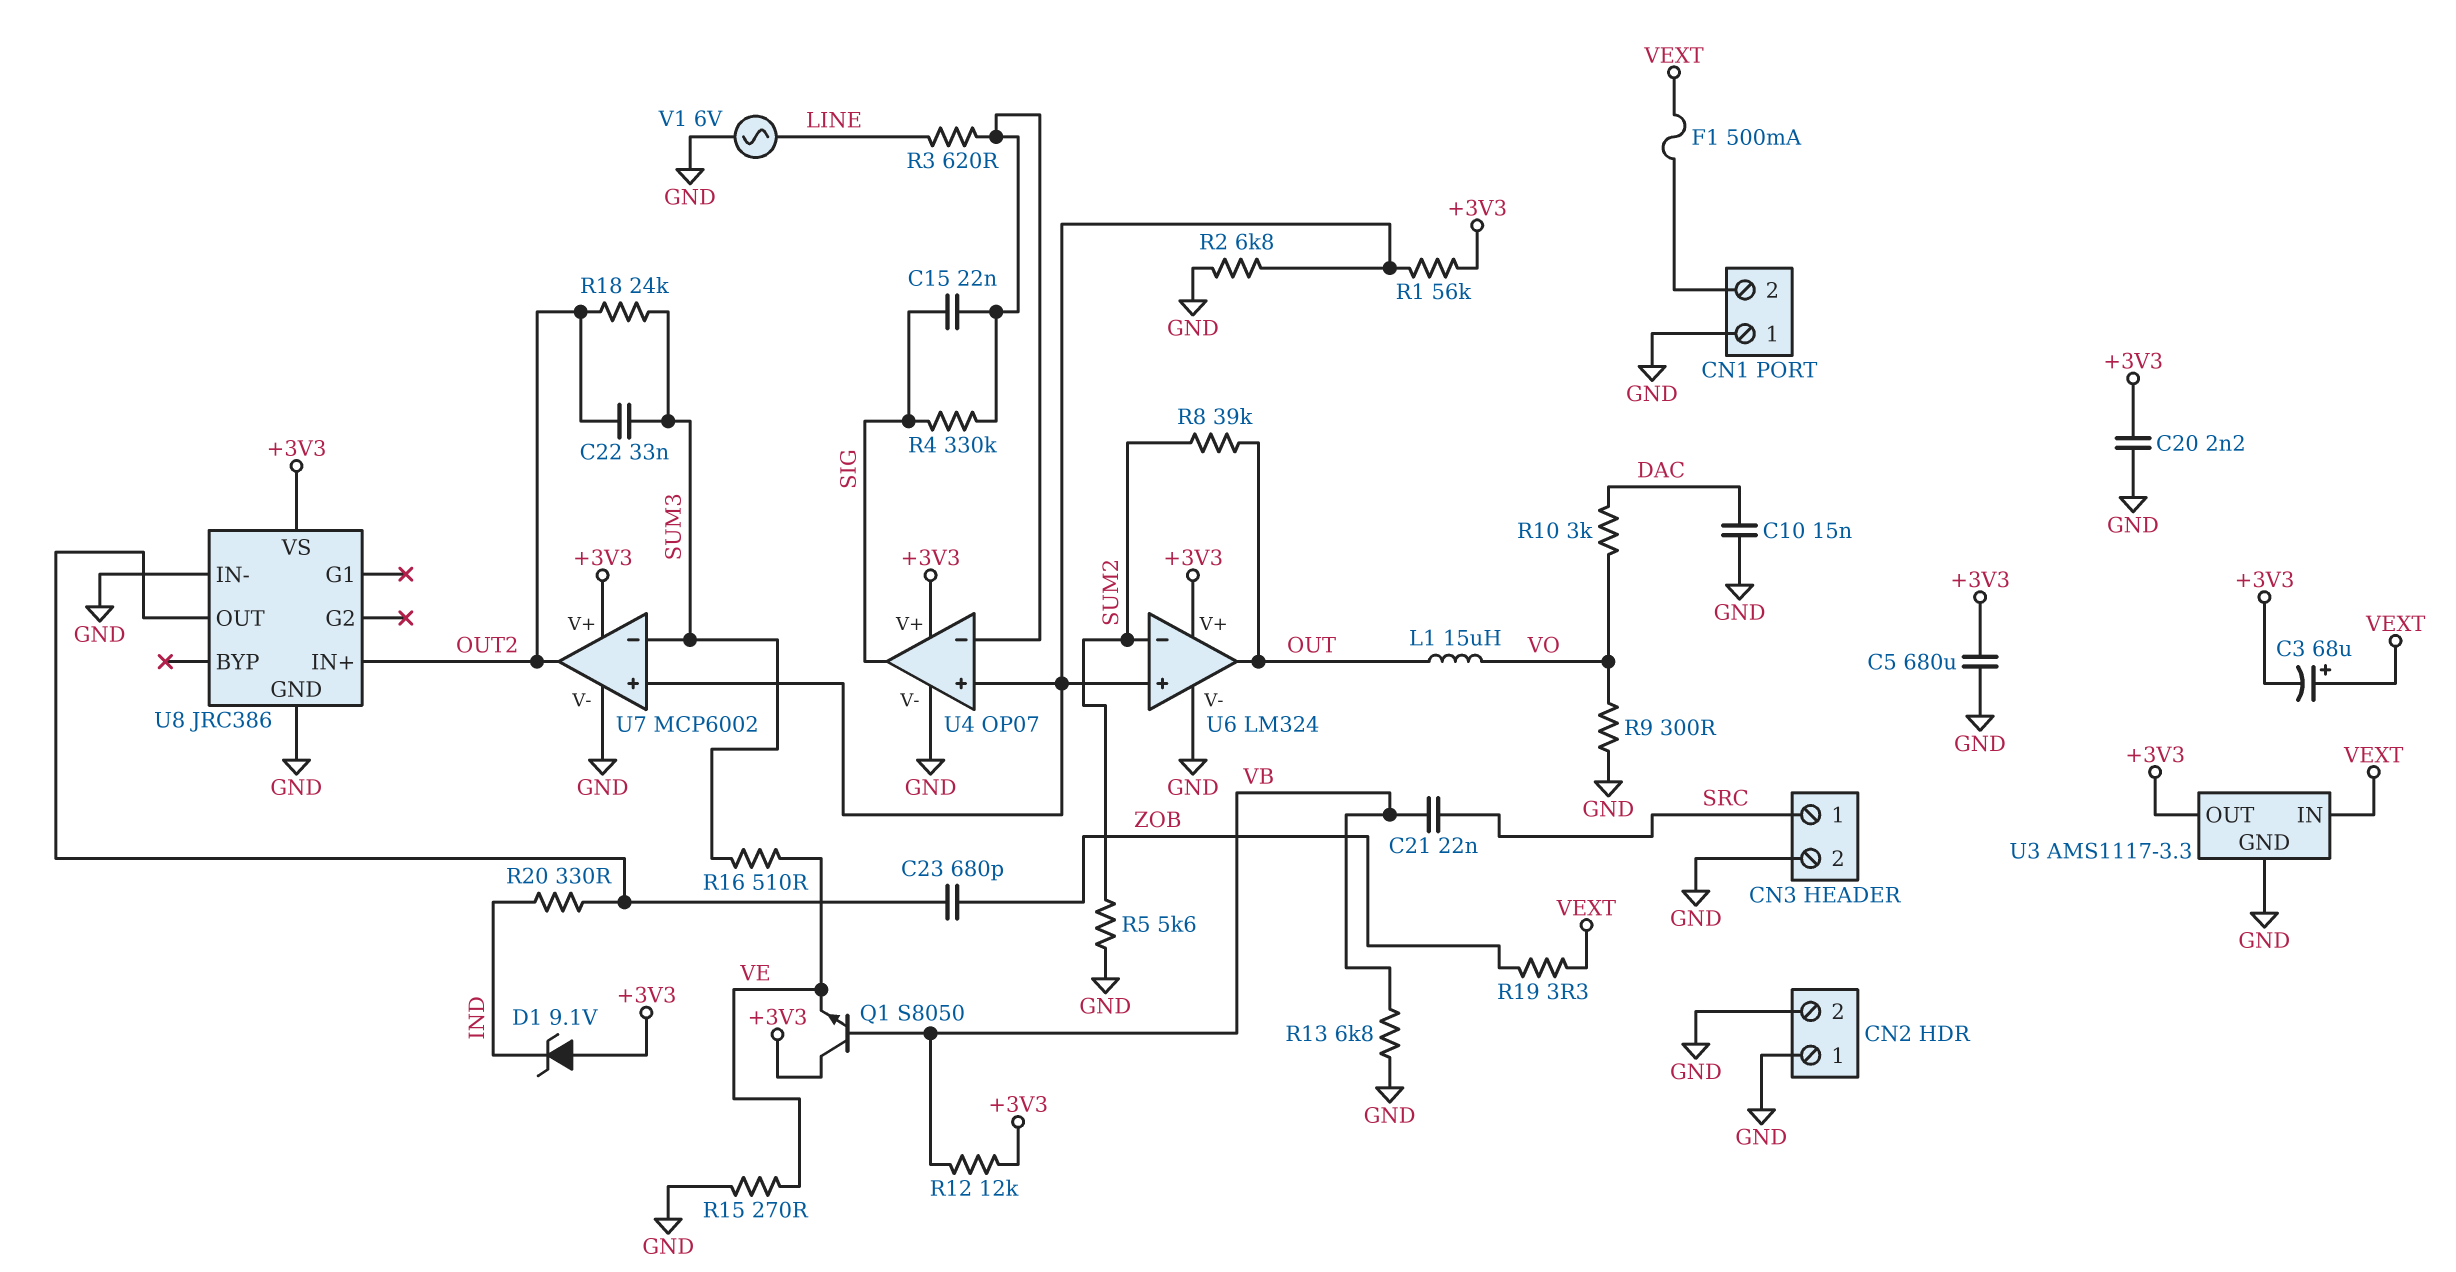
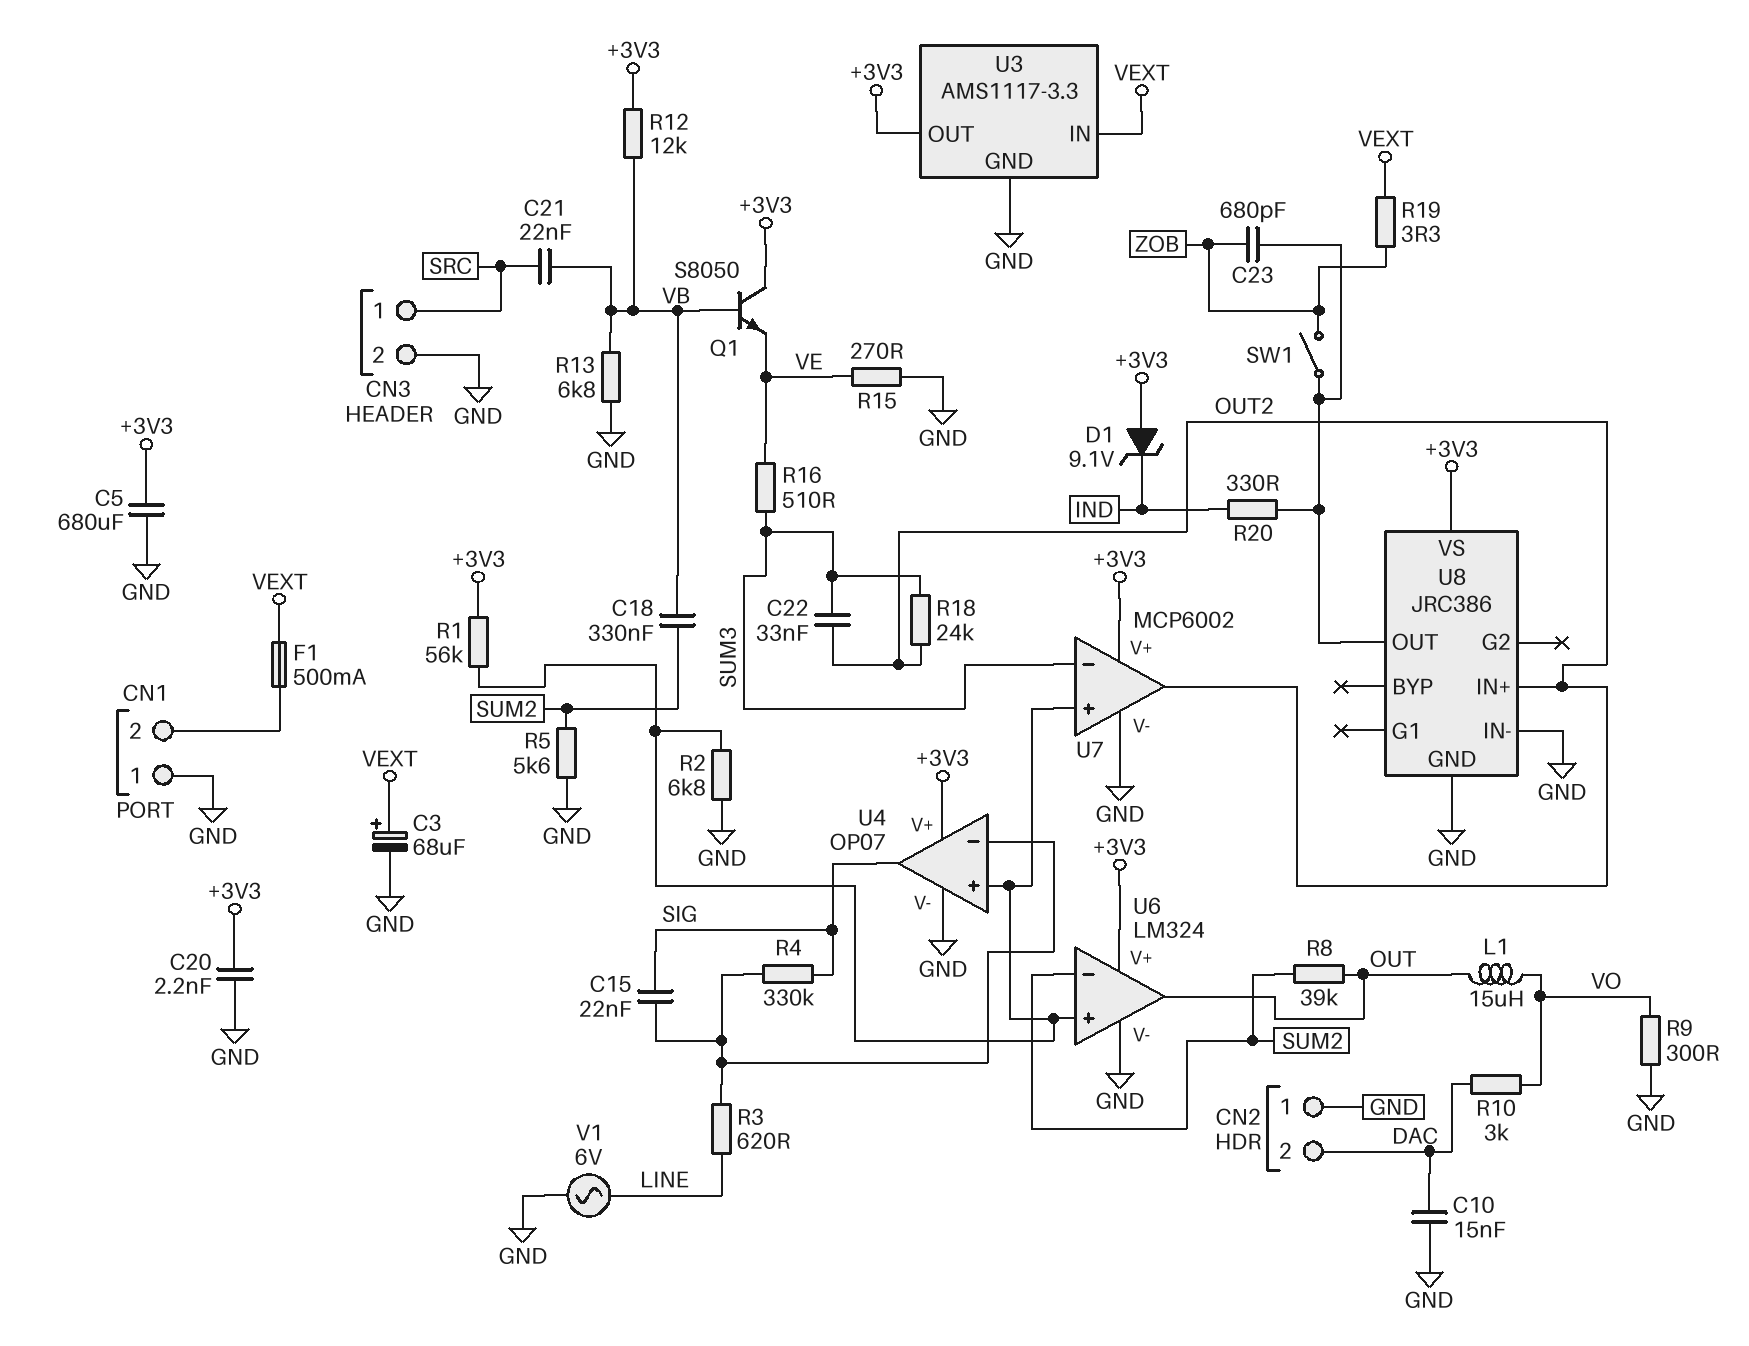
C3: 68uF (plus VEXT, minus +3V3) -> 68uF (plus VEXT, minus GND)
C18: none -> 330nF (SUM2, VB)
CN2 pin 2: GND -> DAC
SW1: none -> switch (U8/OUT, ZOB)

